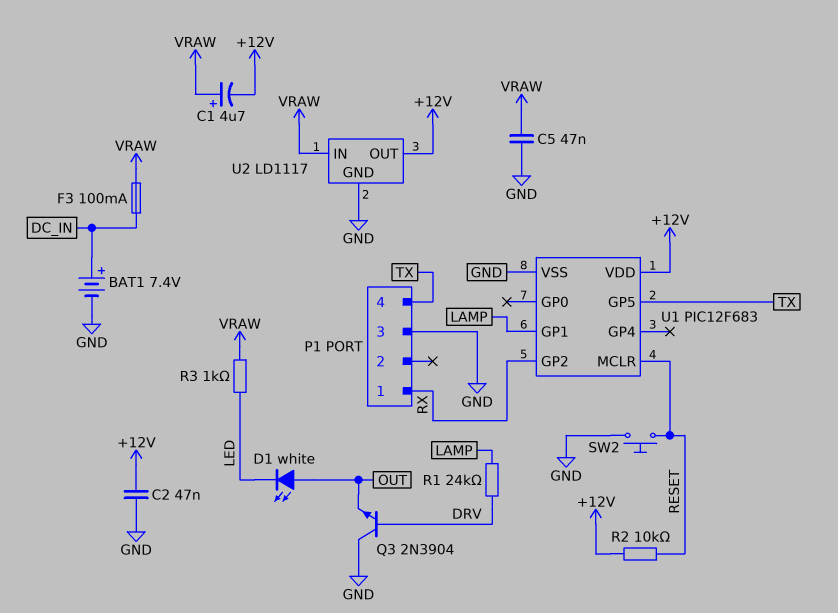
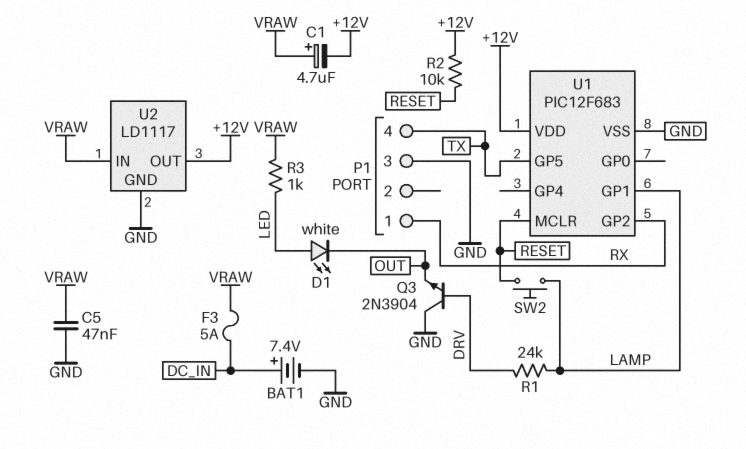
C2: 47nF (+12V, GND) -> none
D1: LED white (A OUT, K LED) -> LED white (A LED, K OUT)
F3: 100mA (DC_IN, VRAW) -> 5A (DC_IN, VRAW)
SW2: button (GND, RESET) -> button (LAMP, RESET)

